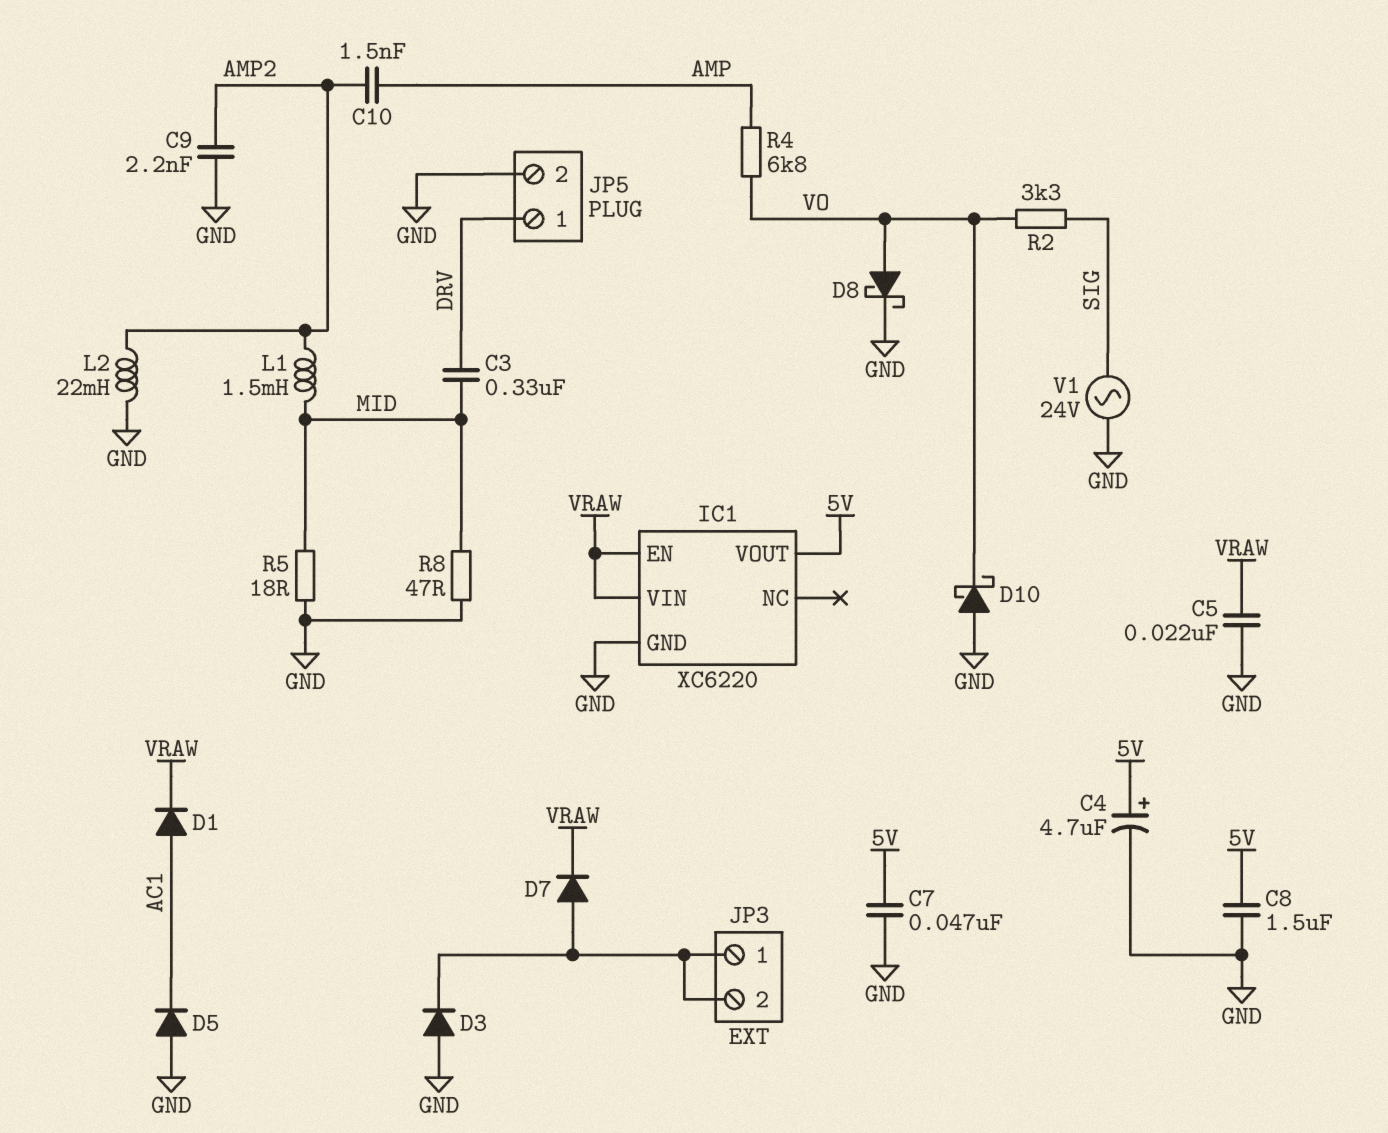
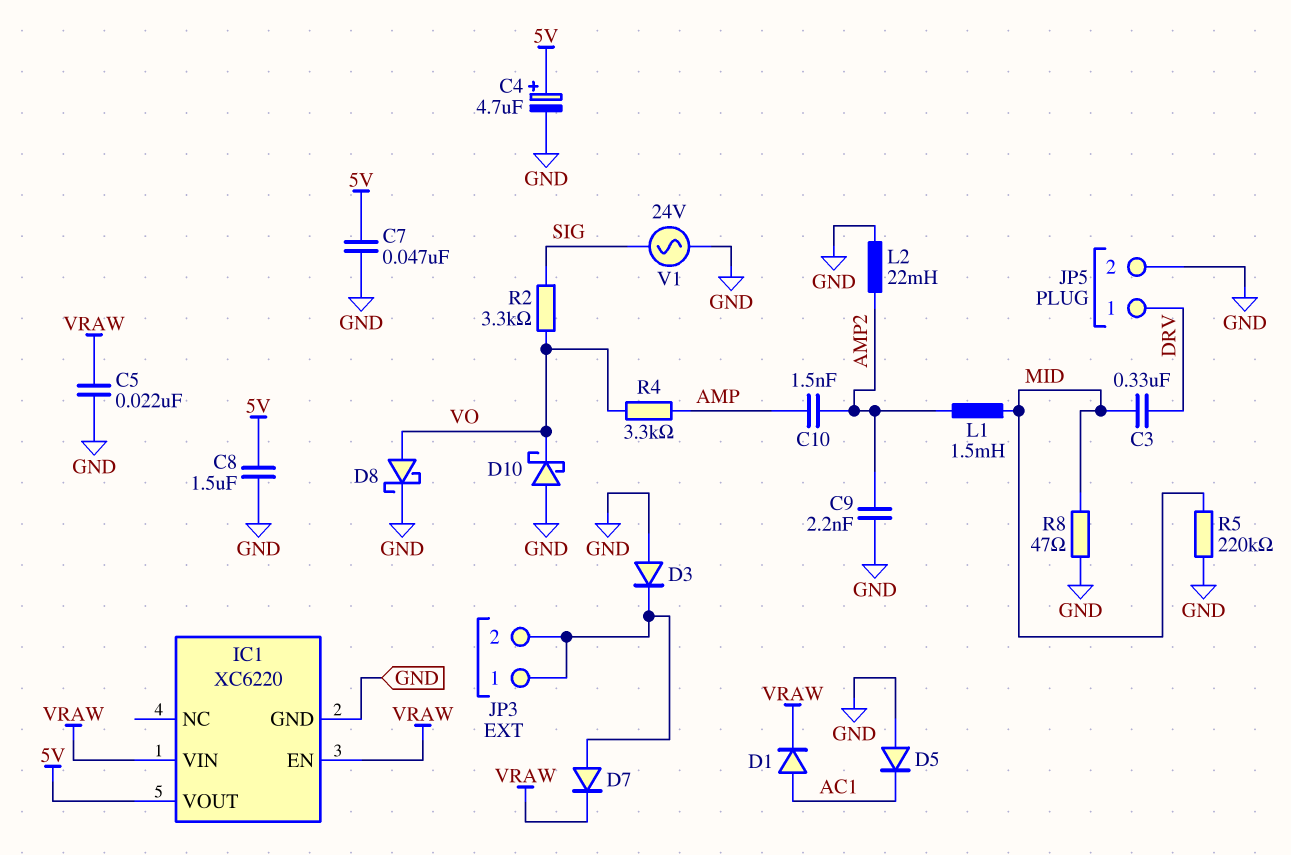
R4: 6.8k (AMP, VO) -> 3.3k (AMP, VO)
R5: 18 (GND, MID) -> 220k (GND, MID)

